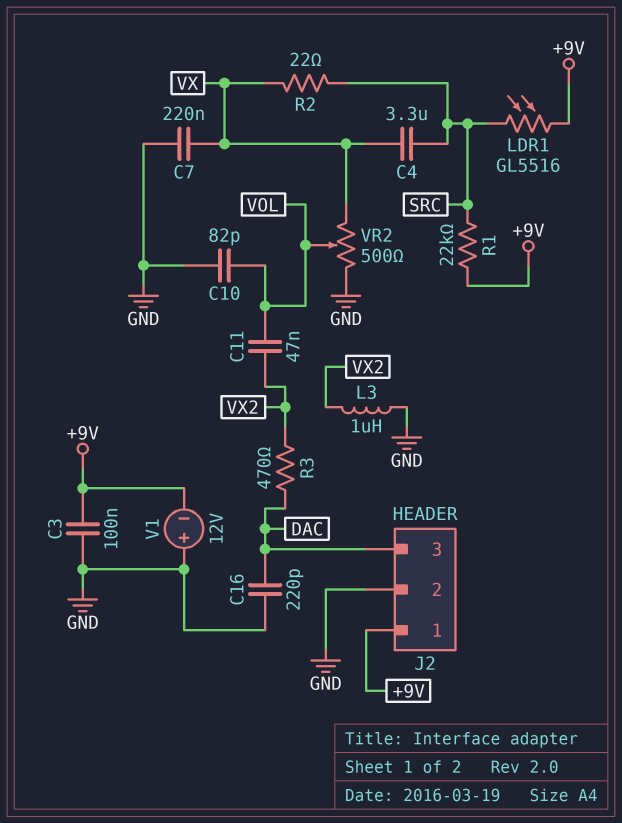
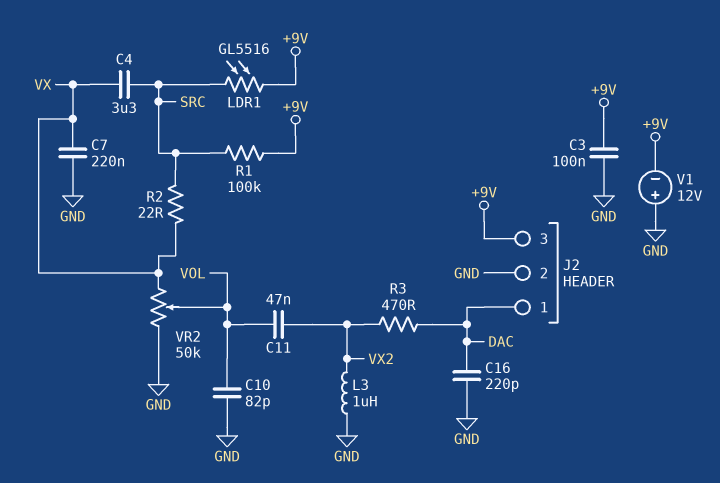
J2 pin 1: +9V -> DAC
J2 pin 3: DAC -> +9V
R1: 22k (+9V, SRC) -> 100k (+9V, SRC)
VR2: 500 (GND, VX, wiper VOL) -> 50k (GND, VX, wiper VOL)

